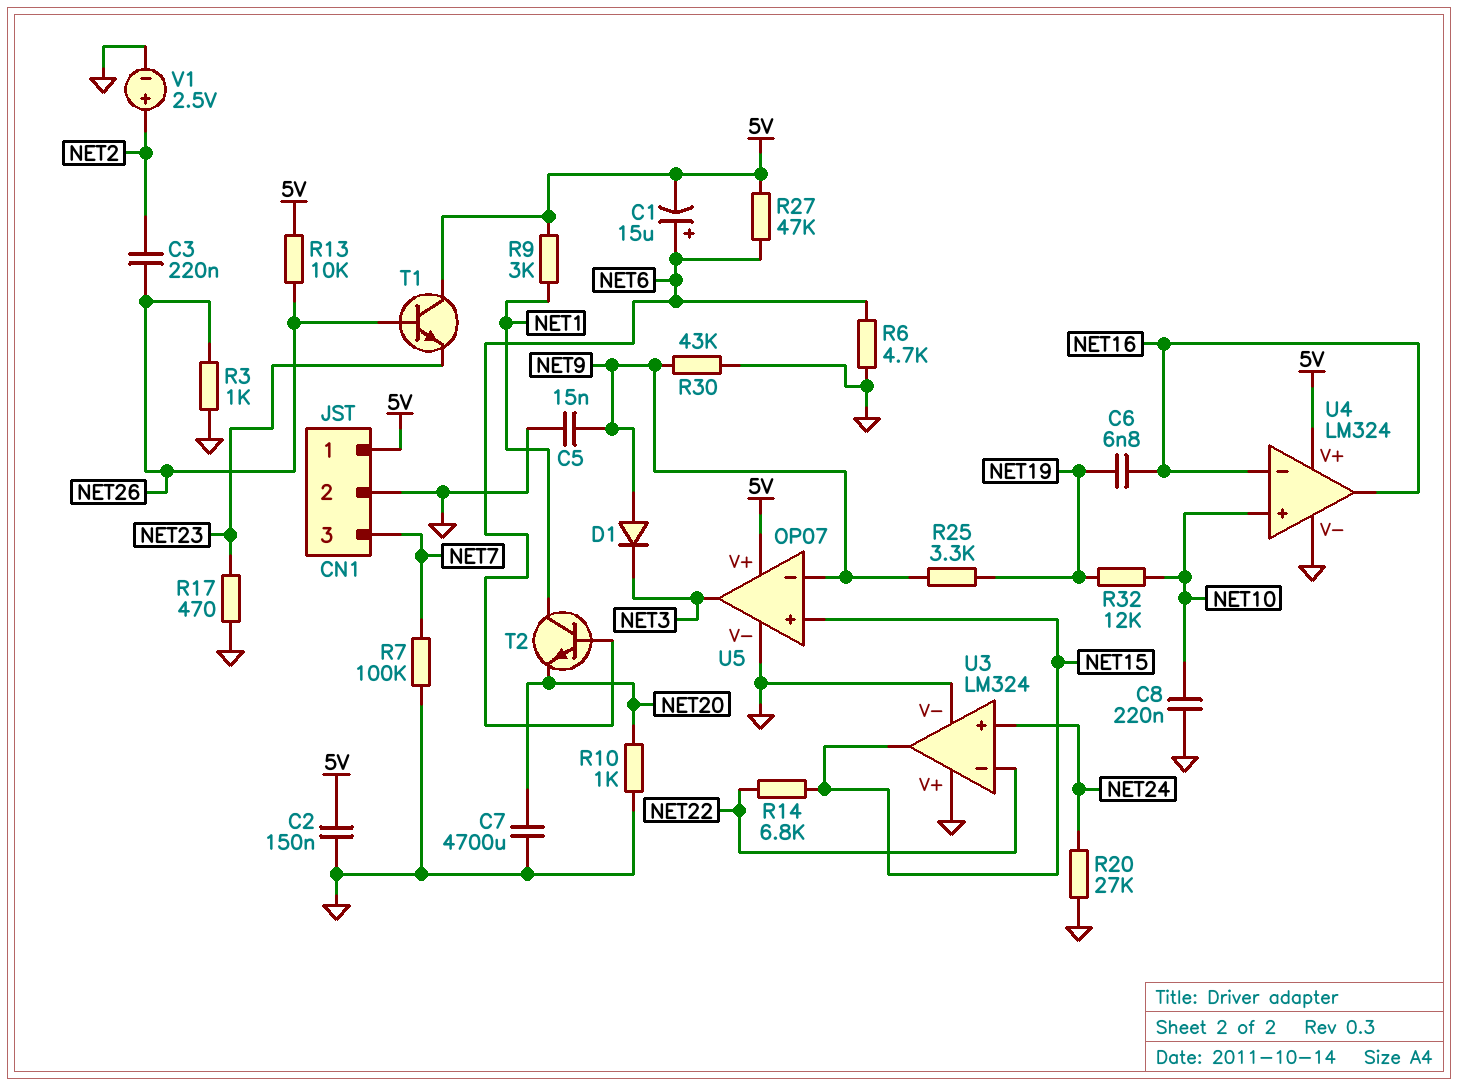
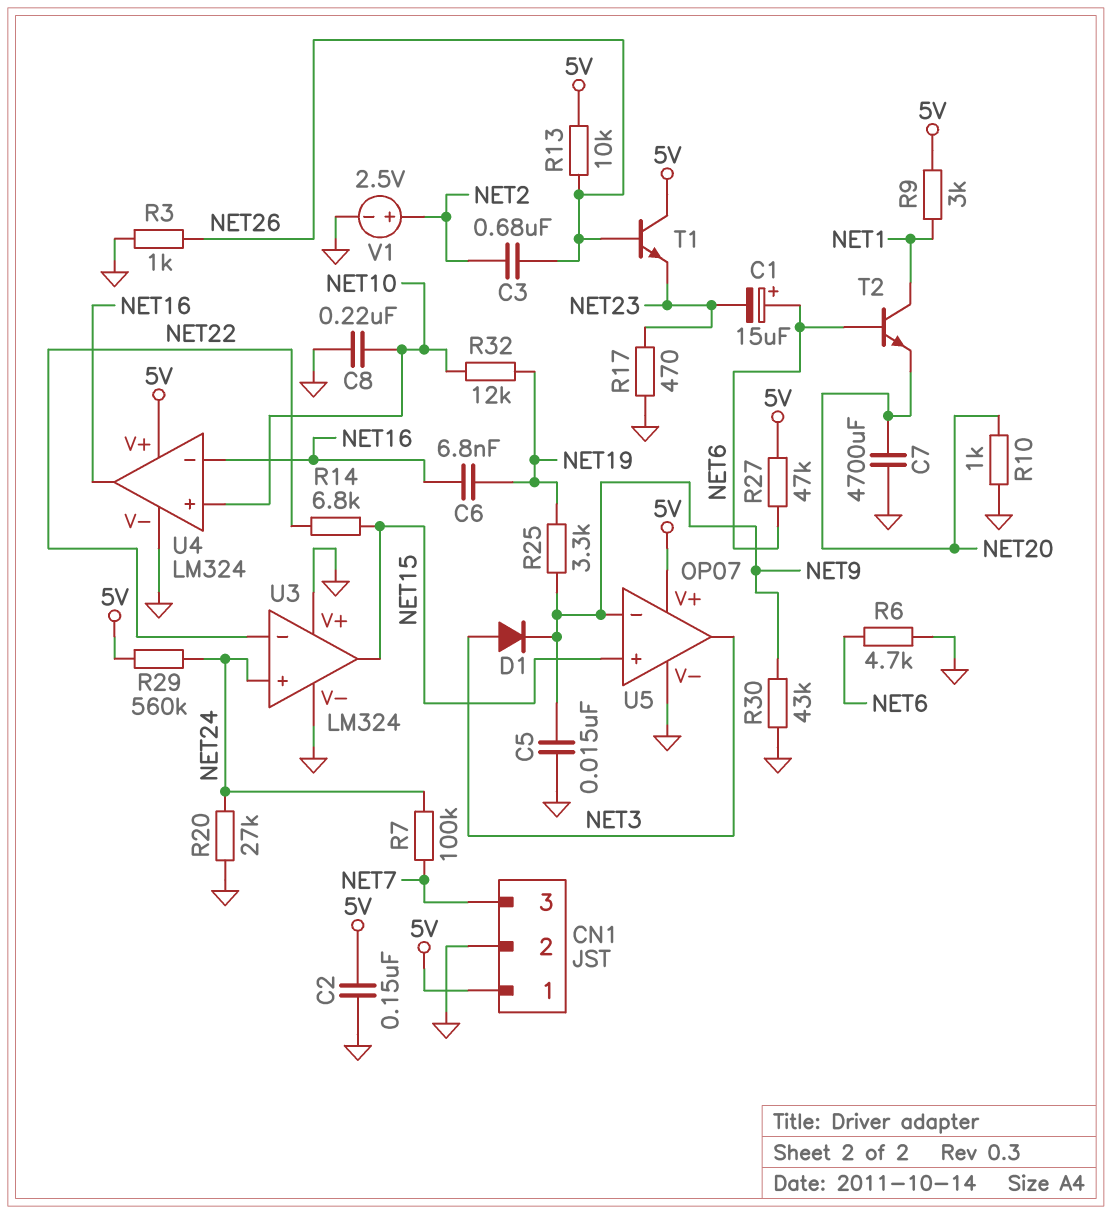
C1: 15uF (plus NET6, minus 5V) -> 15uF (plus NET6, minus NET23)
C3: 220nF (NET2, NET26) -> 680nF (NET2, NET26)
D1: diode (A NET9, K NET3) -> diode (A NET3, K NET9)
R7: 100k (GND, NET7) -> 100k (NET7, NET24)
R29: none -> 560k (5V, NET24)

